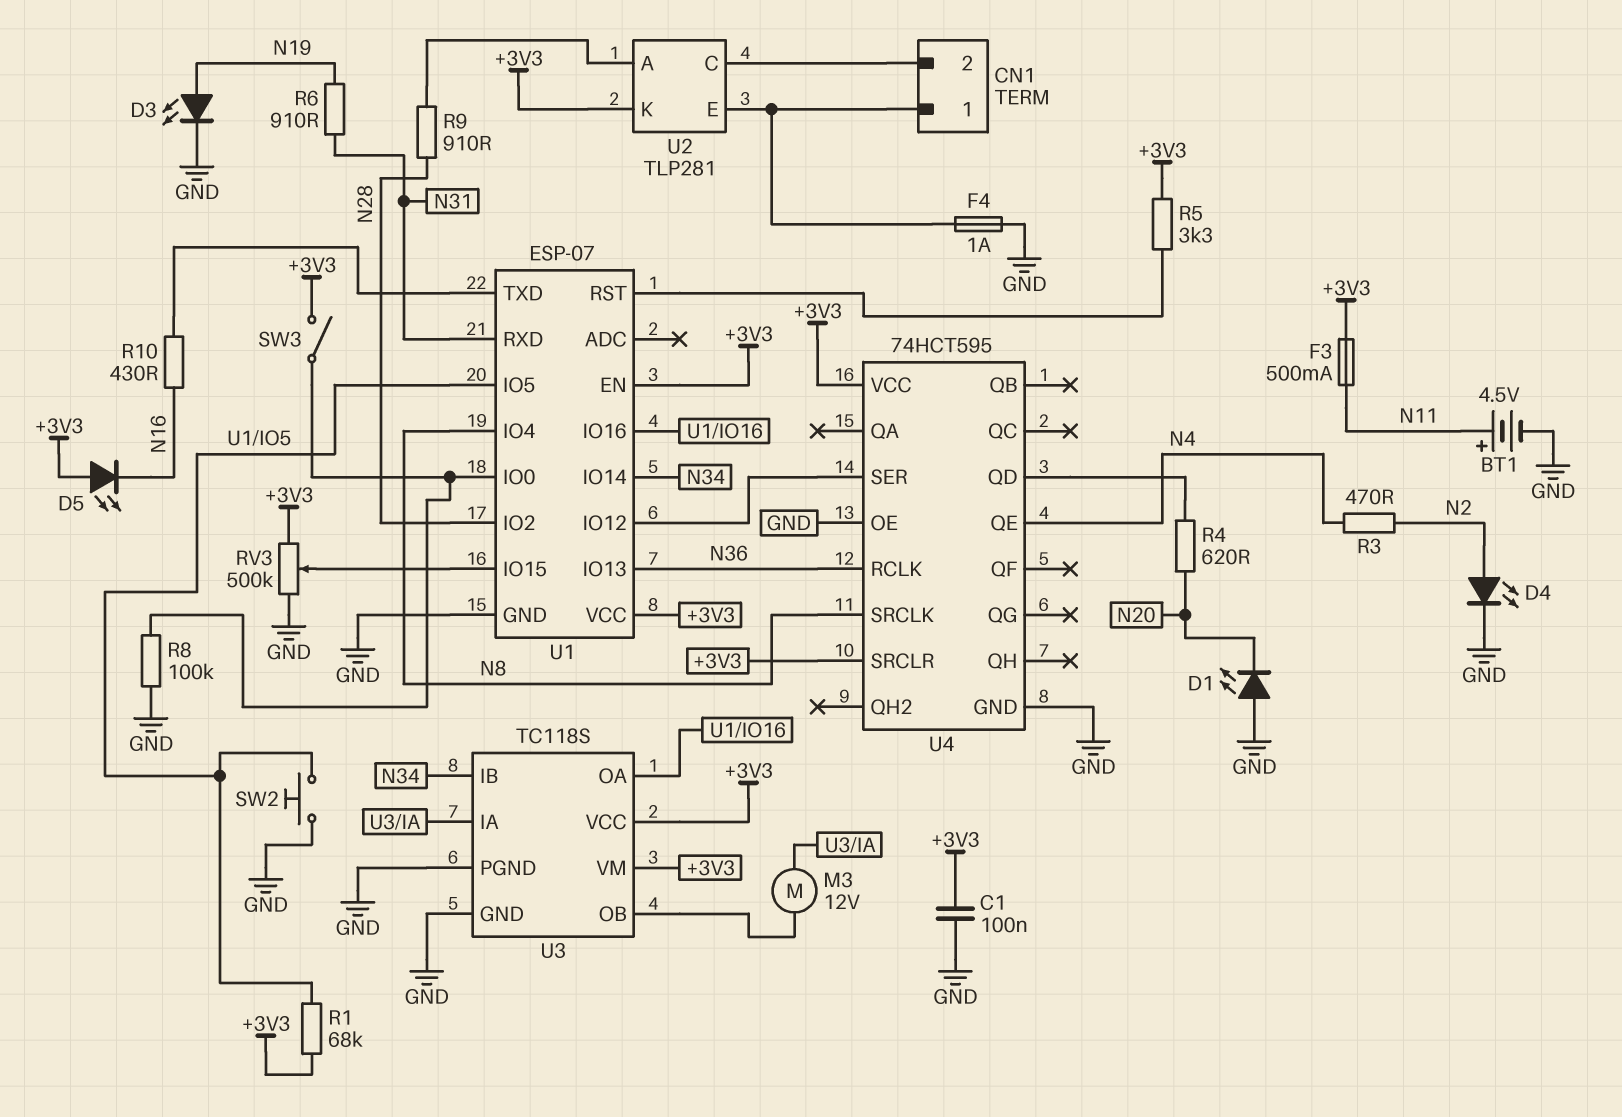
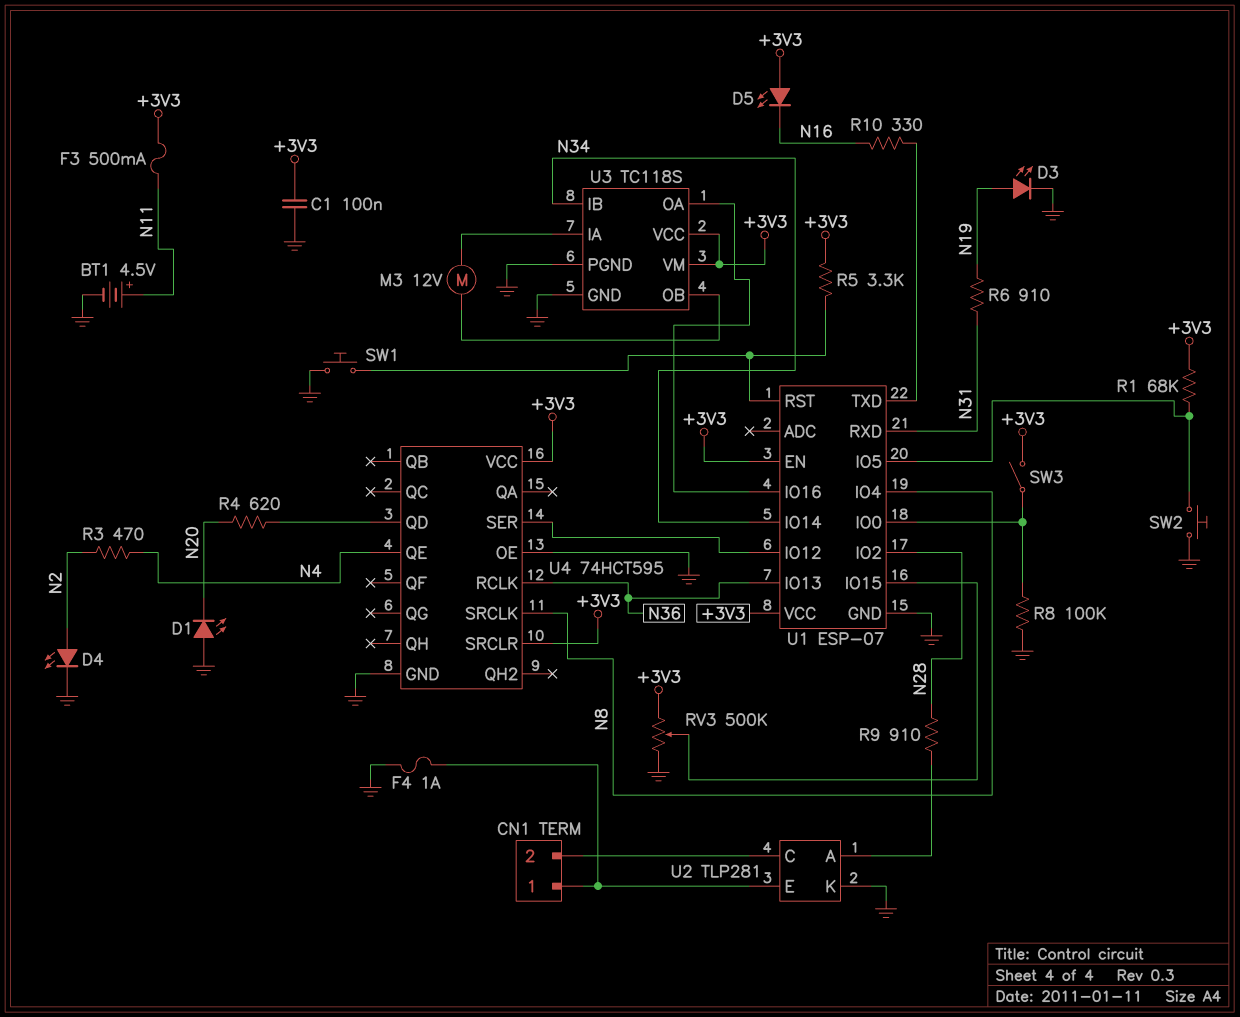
R10: 430 (N16, U1/TXD) -> 330 (N16, U1/TXD)
SW1: none -> button (GND, U1/RST)
U2 pin K: +3V3 -> GND

